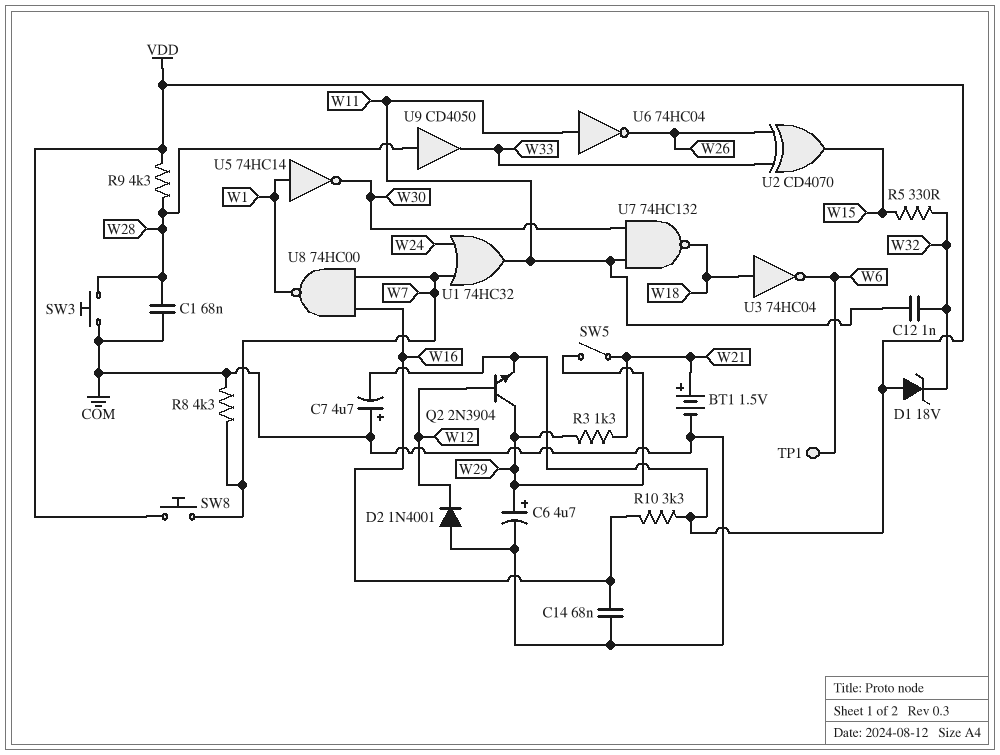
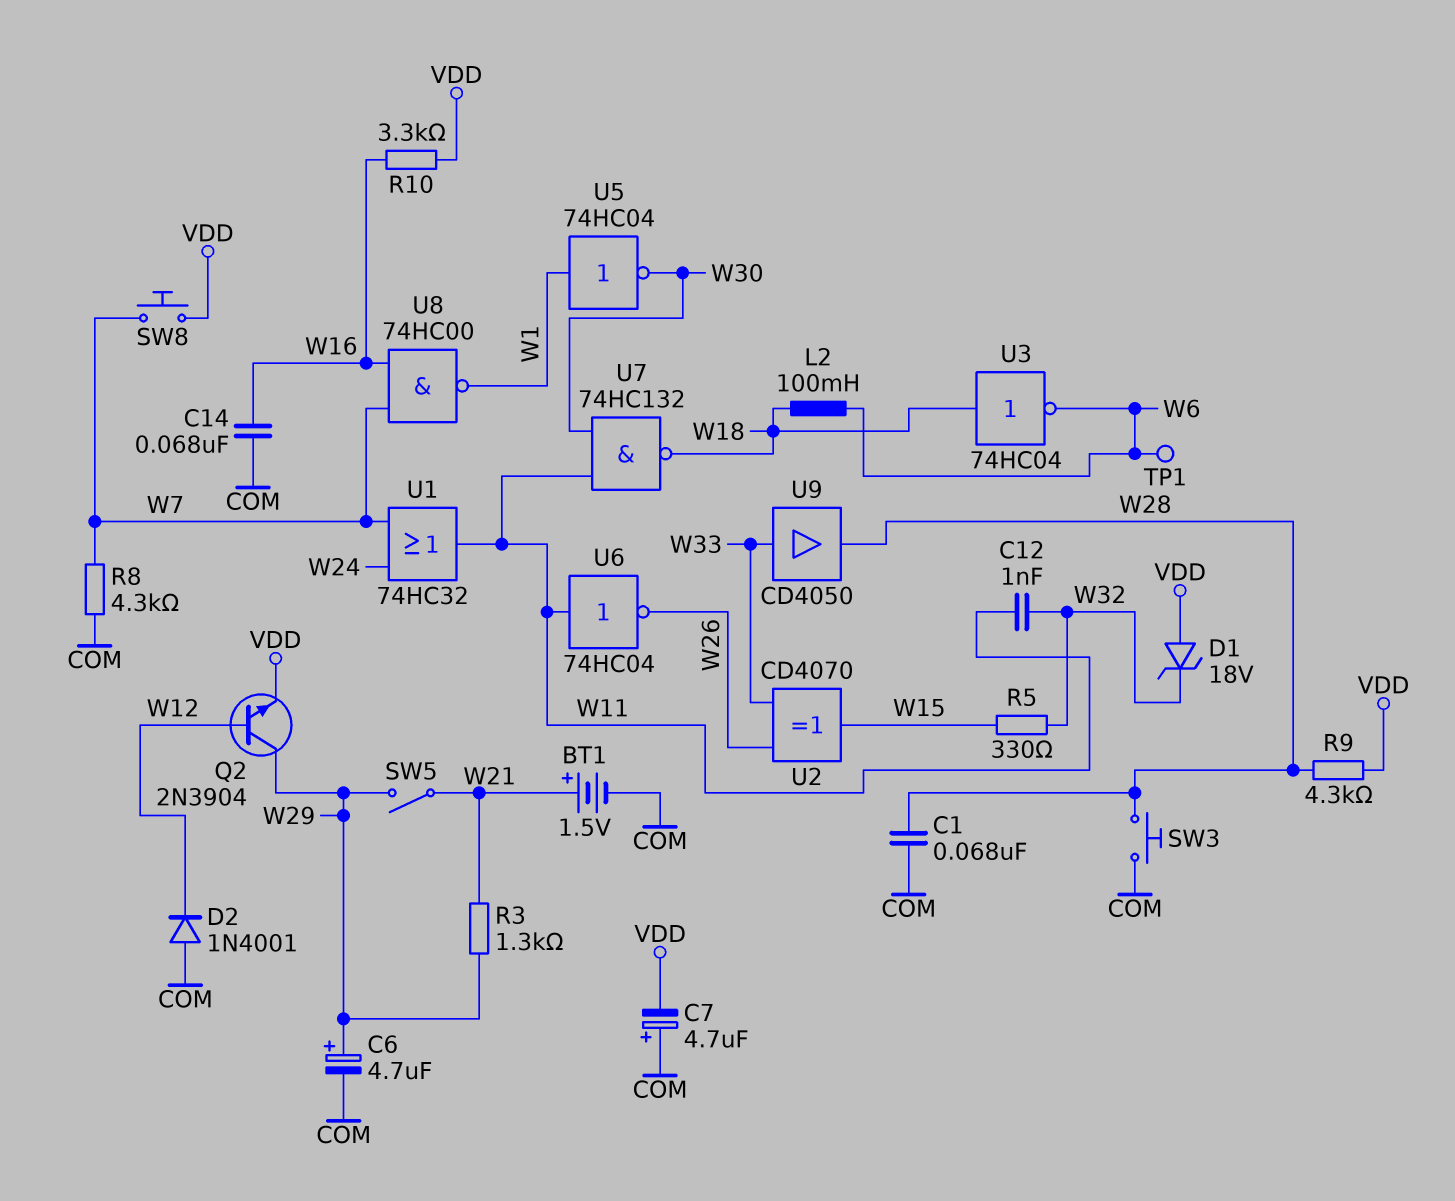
L2: none -> 100mH (W6, W18)
U5: NOT 74HC14 (in W1, out W30) -> NOT 74HC04 (in W1, out W30)
U9: buffer CD4050 (in W28, out W33) -> buffer CD4050 (in W33, out W28)

